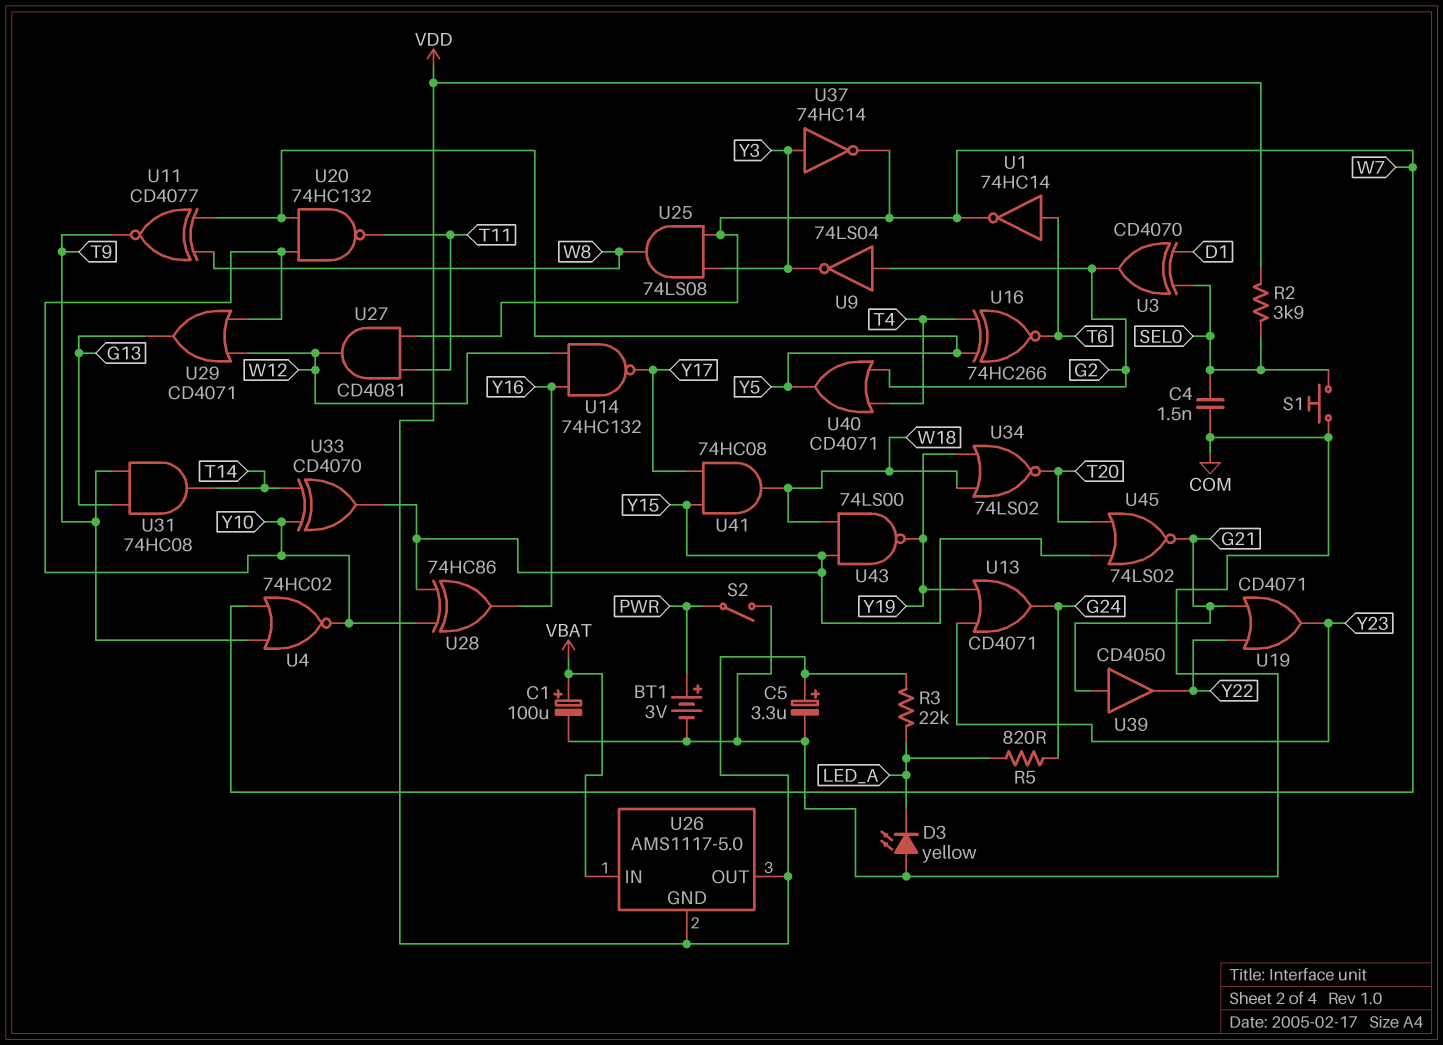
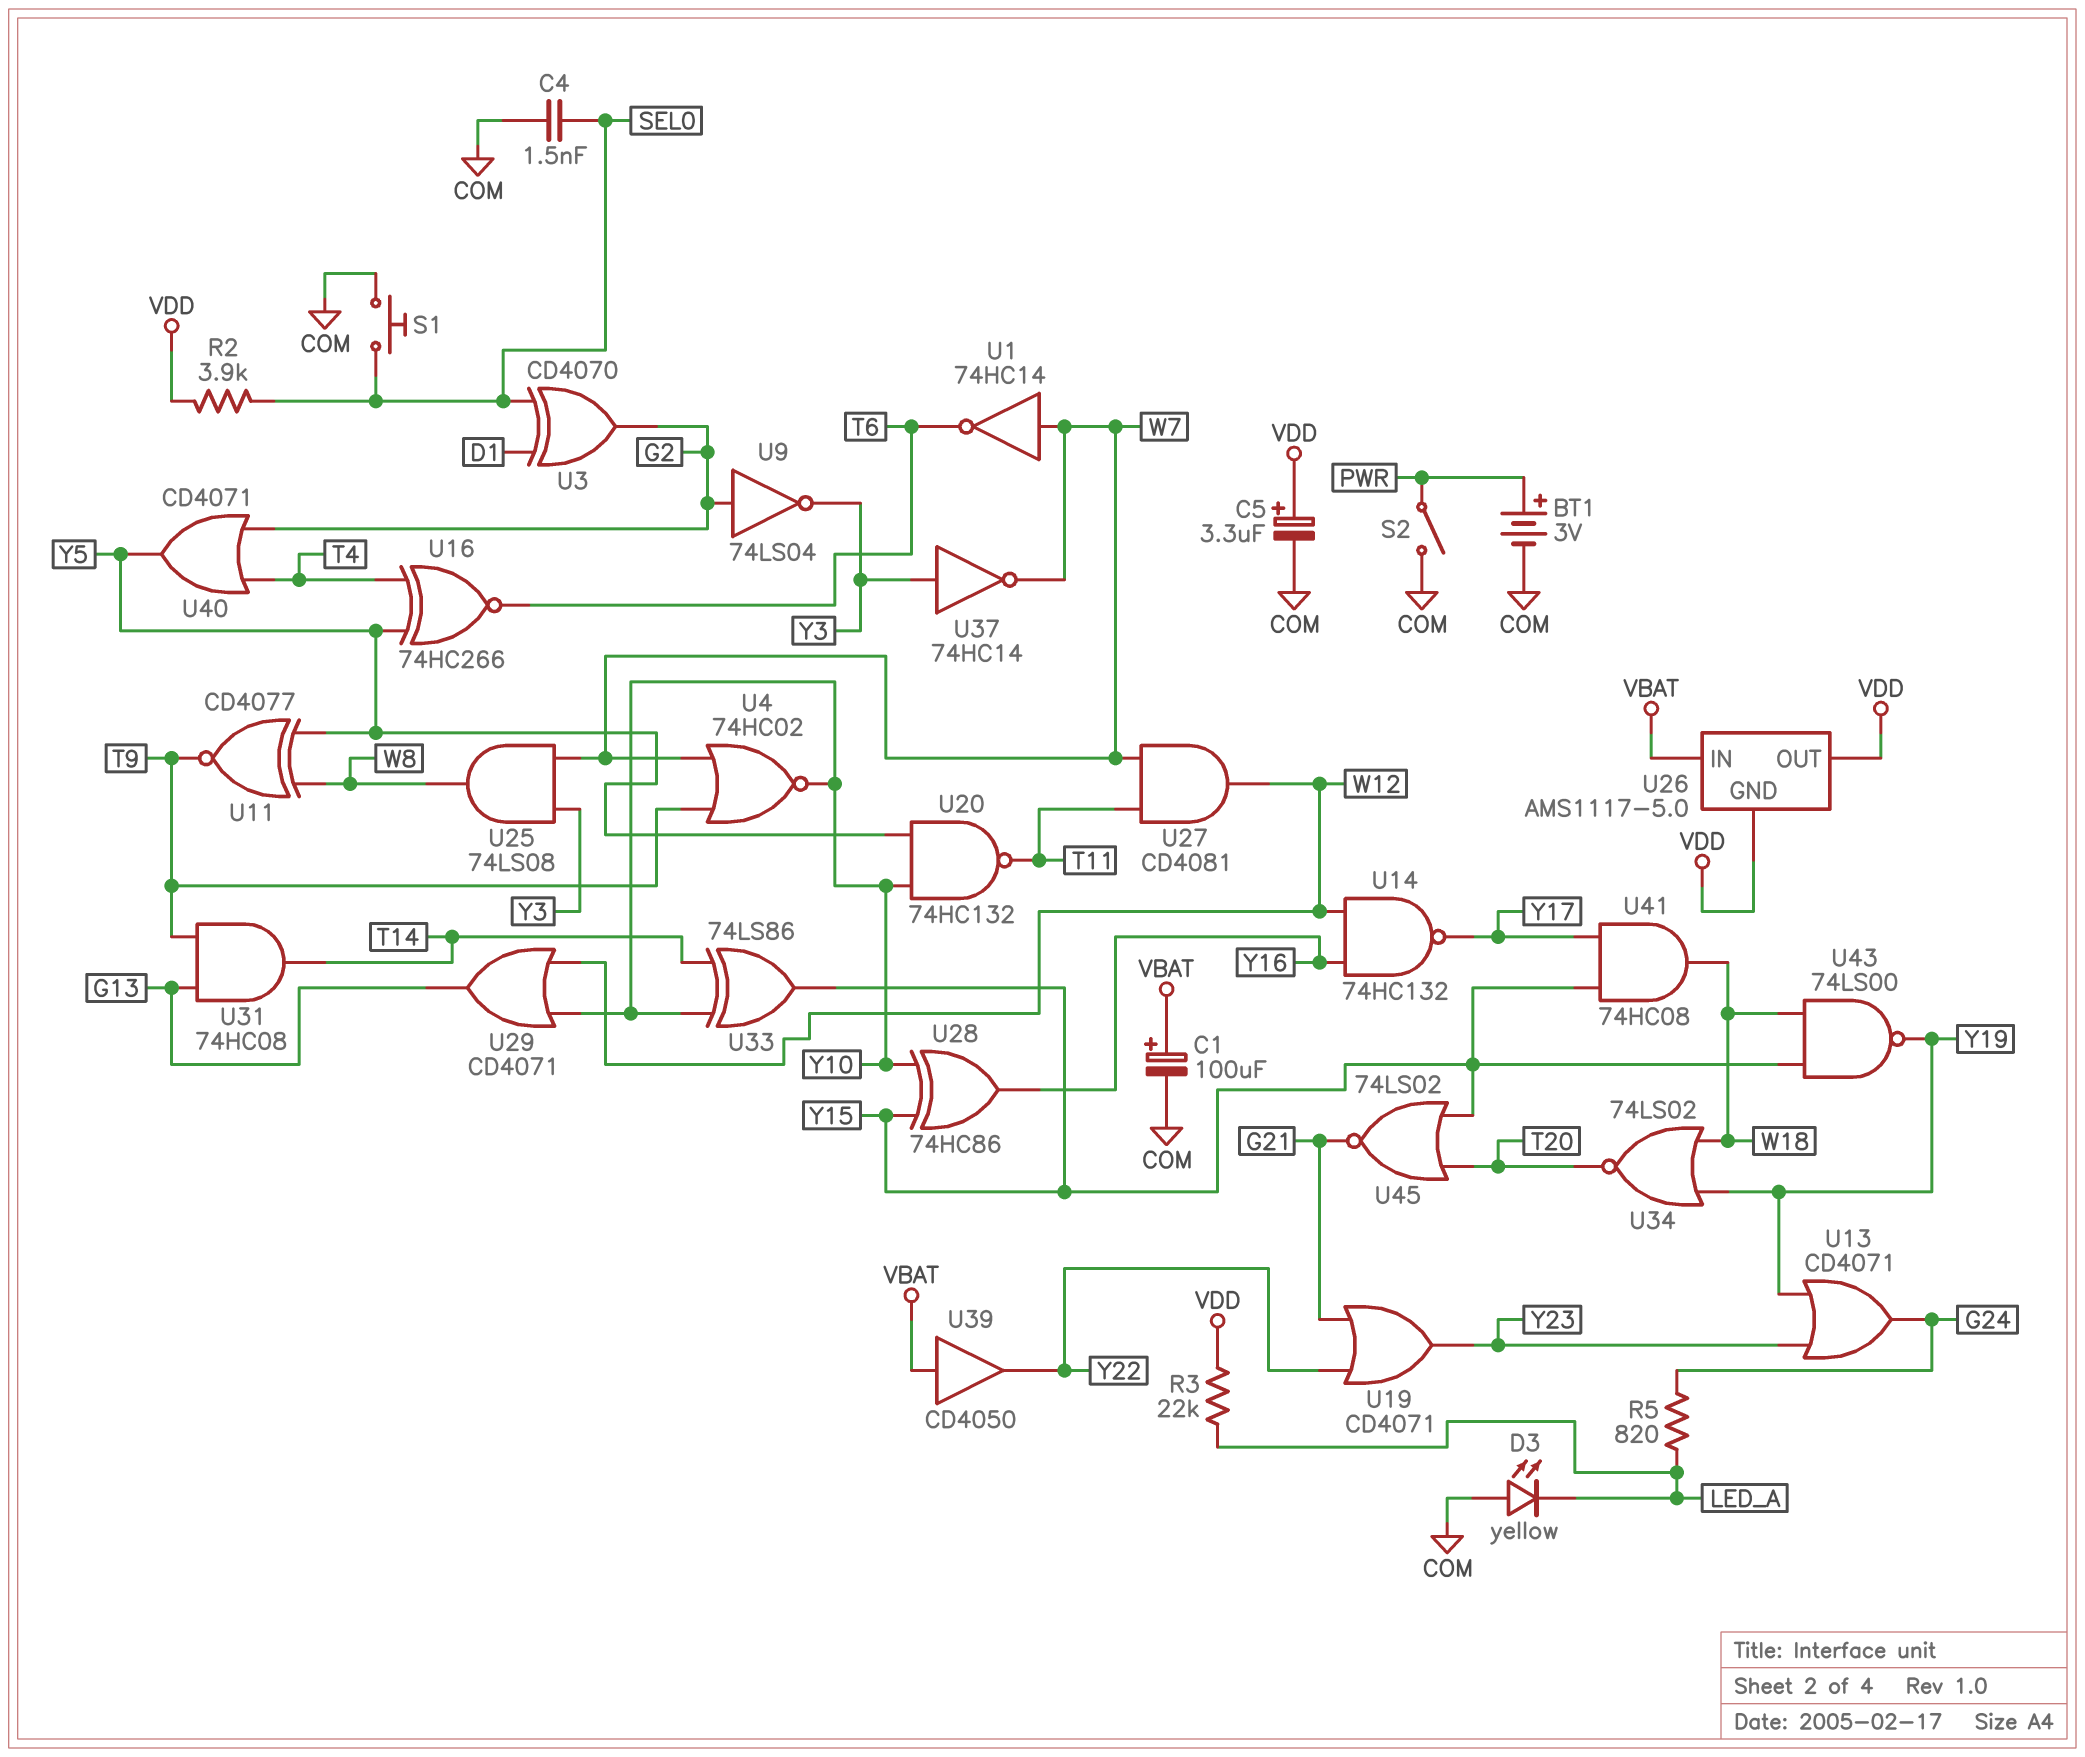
U1: NOT 74HC14 (in T6, out W7) -> NOT 74HC14 (in W7, out T6)
U33: XOR CD4070 (in T14, in Y10, out Y15) -> XOR 74LS86 (in T14, in Y10, out Y15)
U39: buffer CD4050 (in G21, out Y22) -> buffer CD4050 (in VBAT, out Y22)

